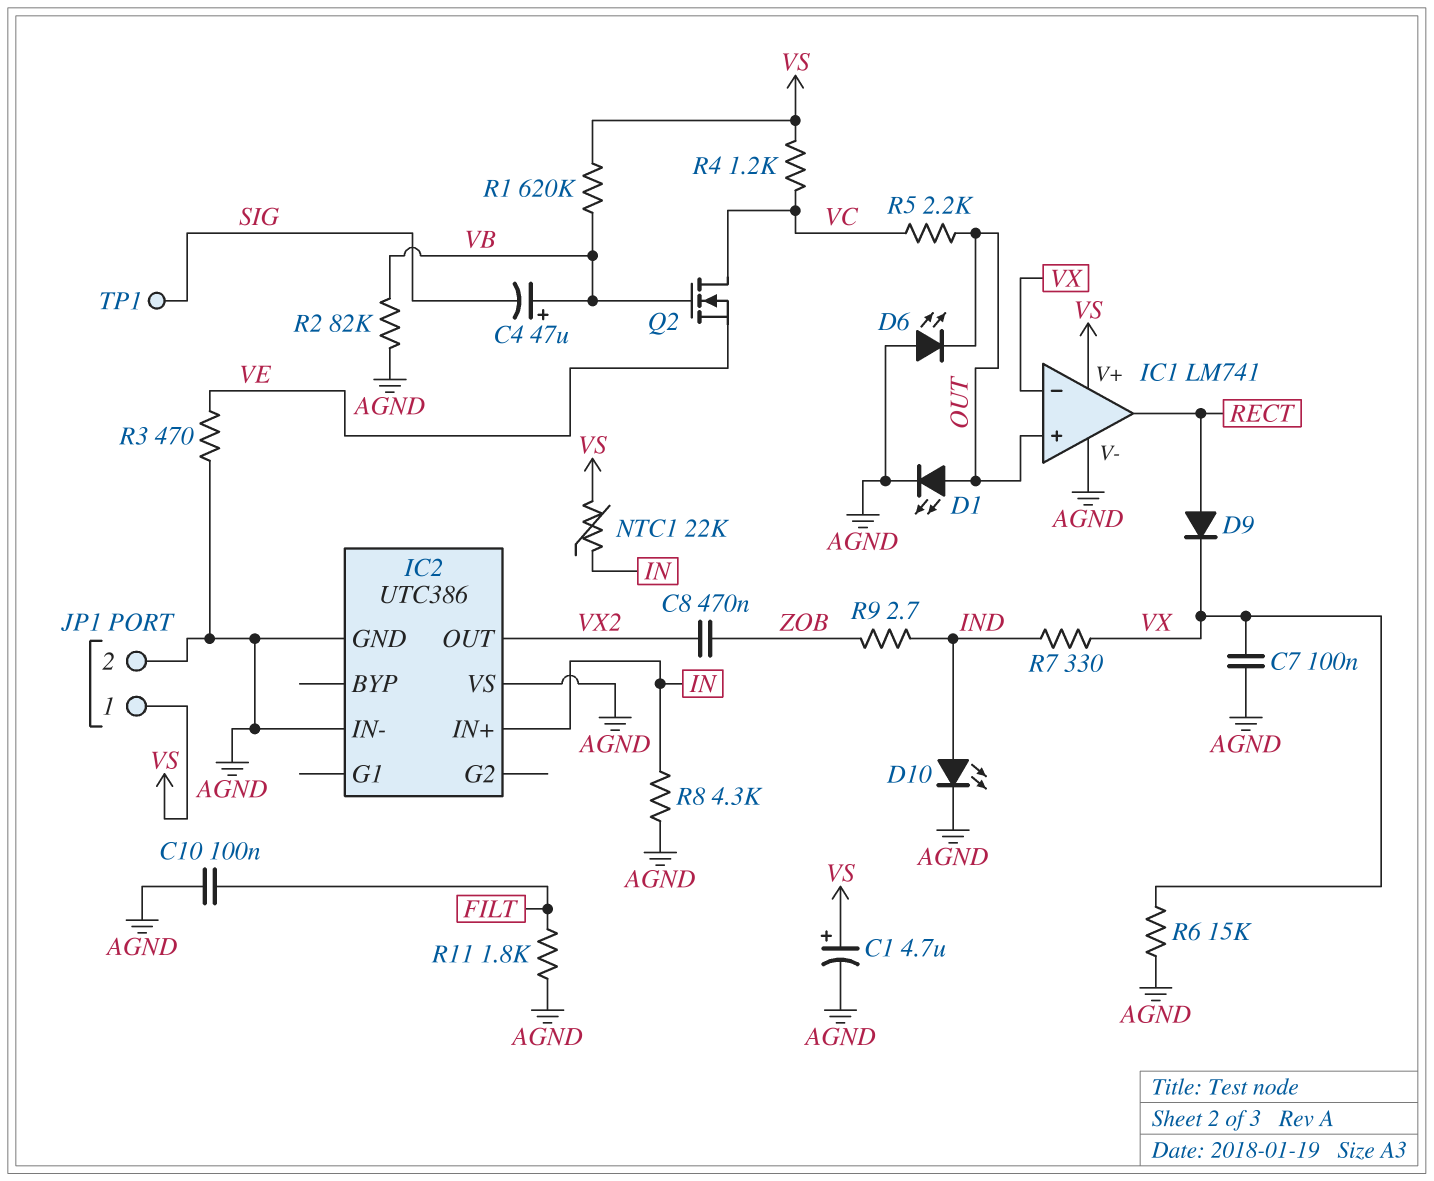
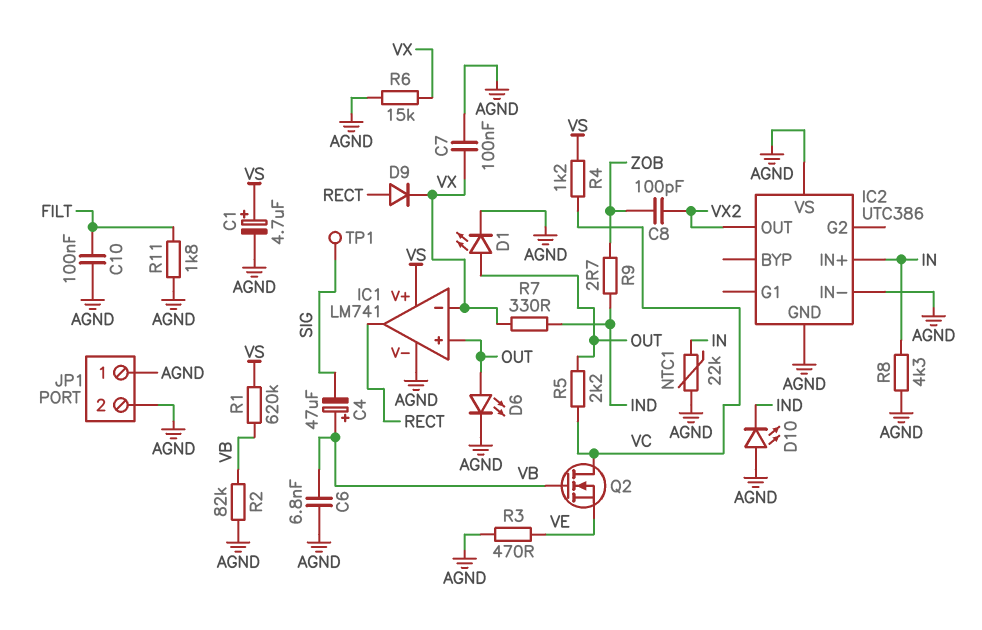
C6: none -> 6.8nF (AGND, VB)
C8: 470nF (VX2, ZOB) -> 100pF (VX2, ZOB)
D6: LED (A AGND, K OUT) -> LED (A OUT, K AGND)
D10: LED (A IND, K AGND) -> LED (A AGND, K IND)
JP1 pin 1: VS -> AGND
NTC1: 22k (IN, VS) -> 22k (AGND, IN)

